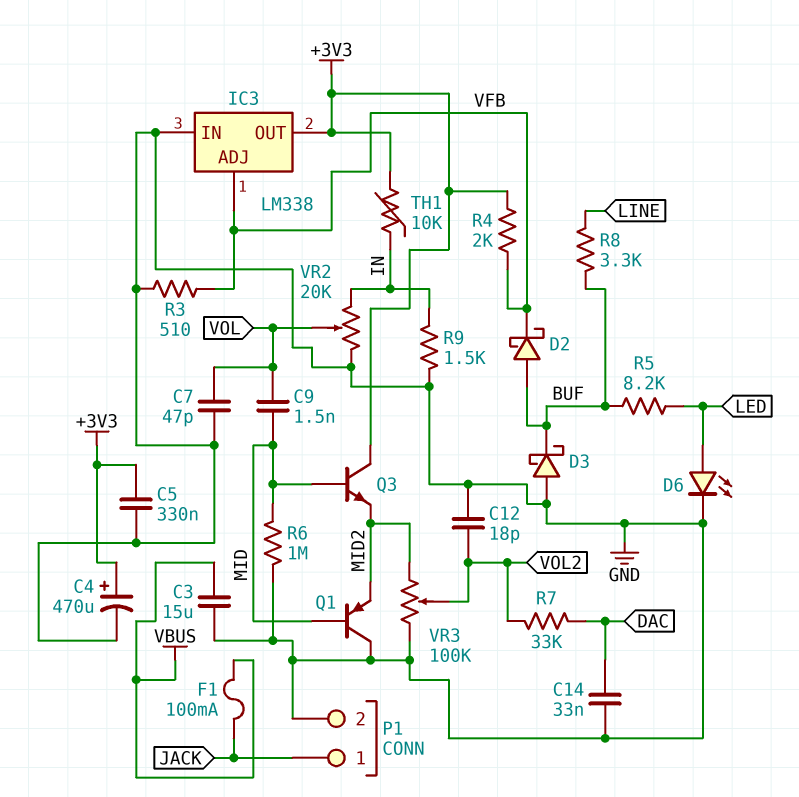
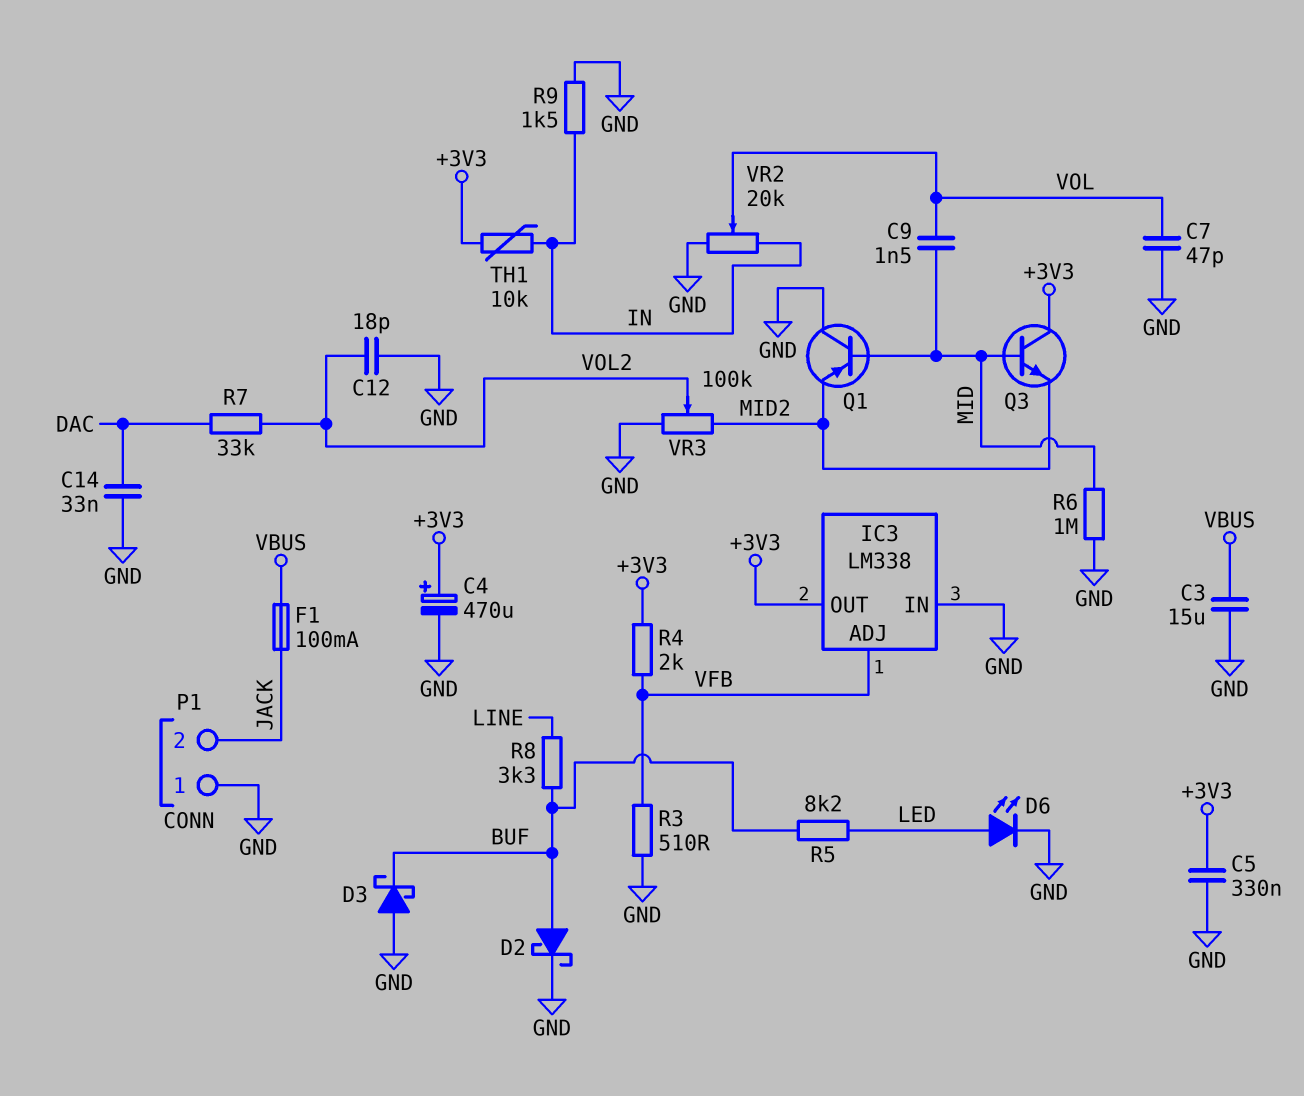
D2: schottky (A BUF, K VFB) -> schottky (A BUF, K GND)
P1 pin 1: JACK -> GND
P1 pin 2: GND -> JACK

